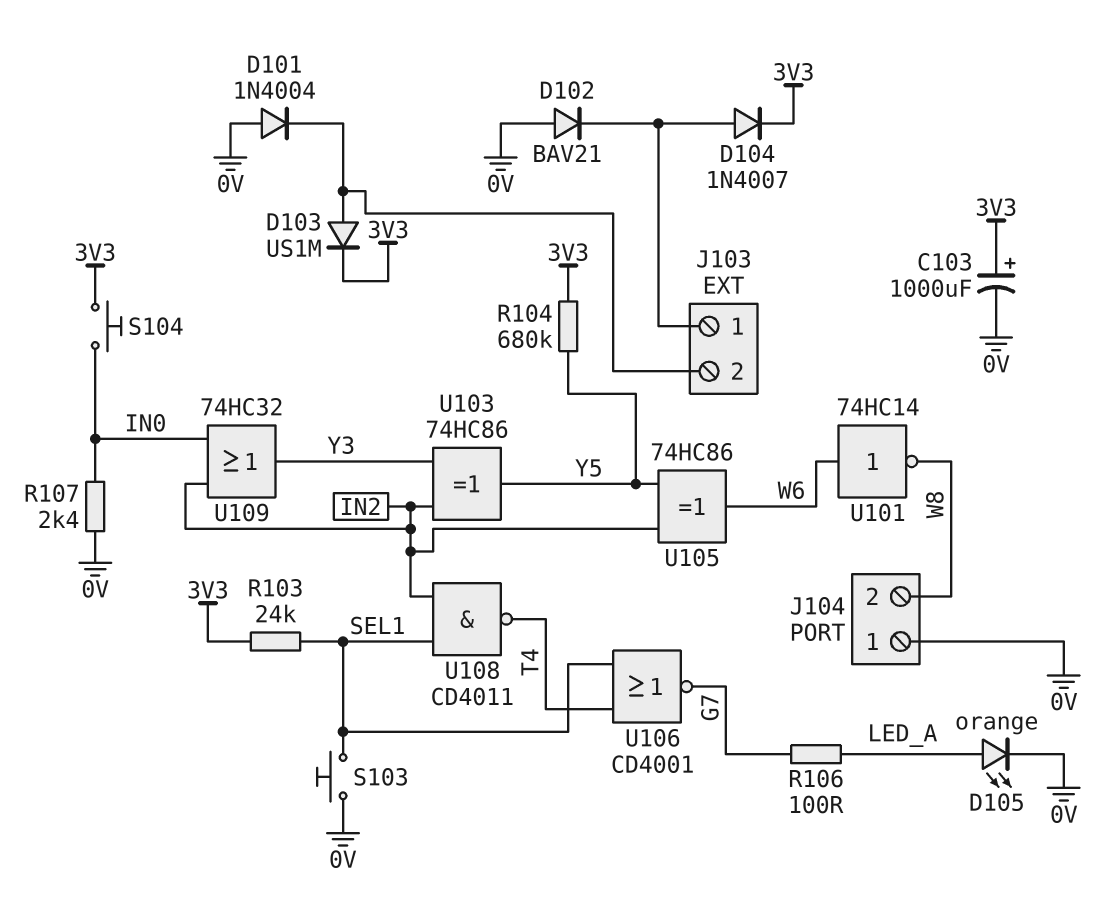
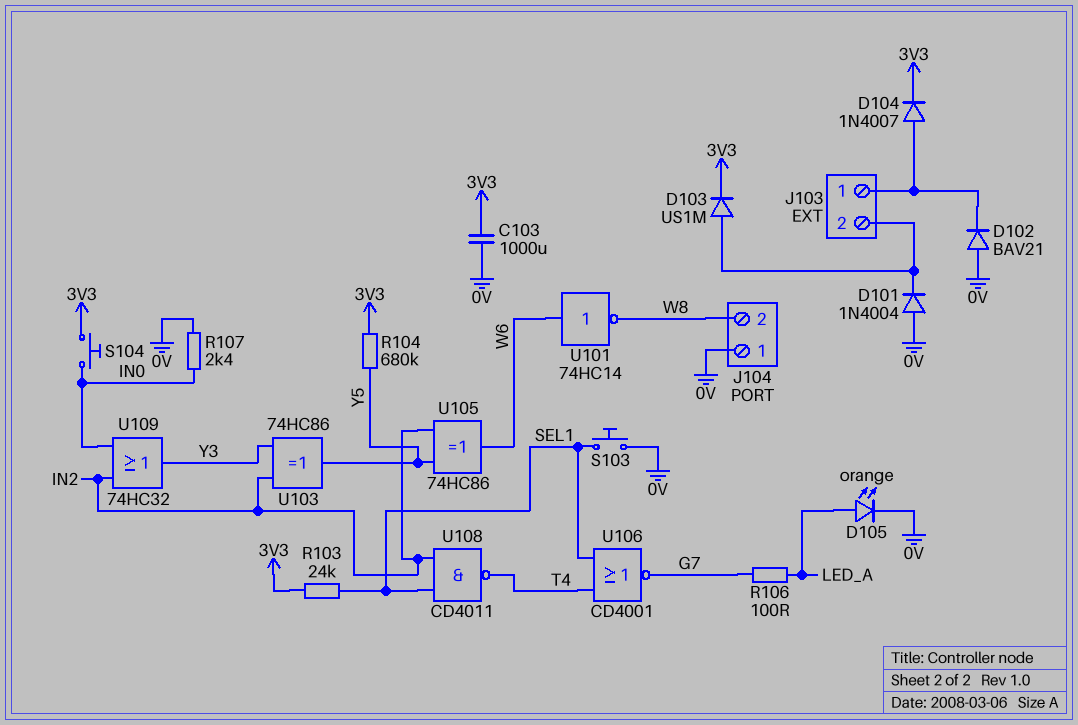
C103: 1000uF (plus 3V3, minus 0V) -> 1000uF (0V, 3V3)

